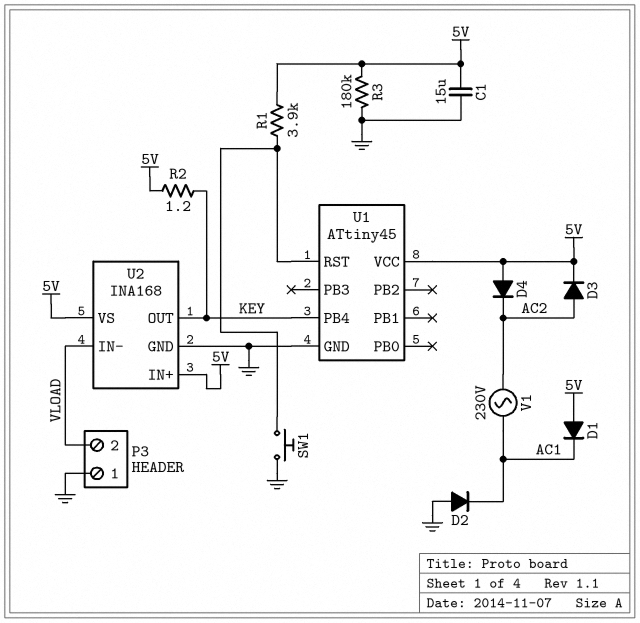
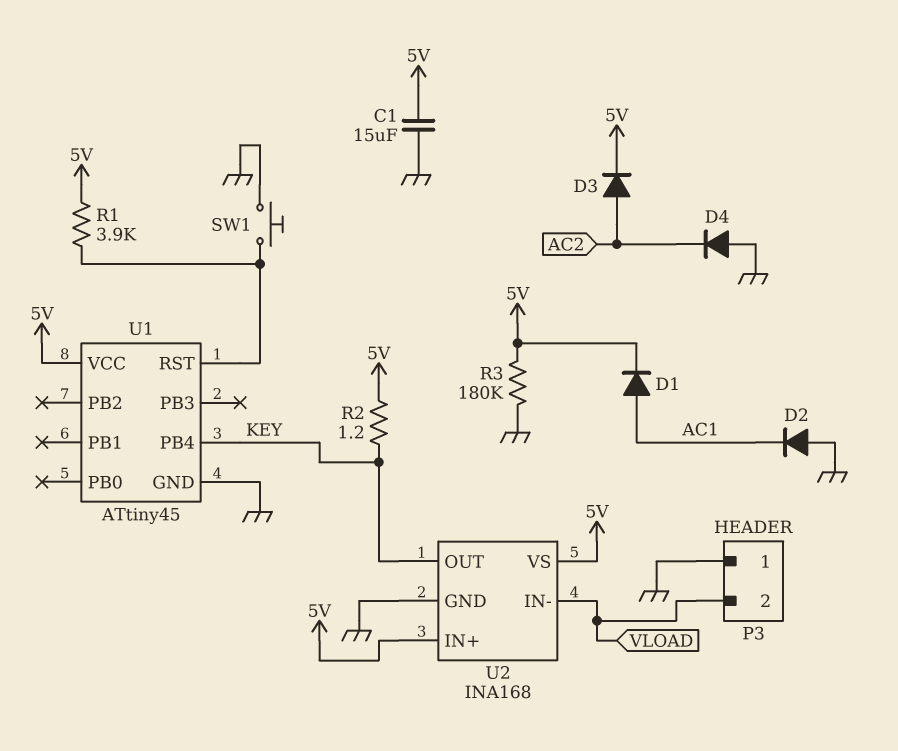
D1: diode (A 5V, K AC1) -> diode (A AC1, K 5V)
D4: diode (A 5V, K AC2) -> diode (A GND, K AC2)
V1: AC 230V (AC1, AC2) -> none

